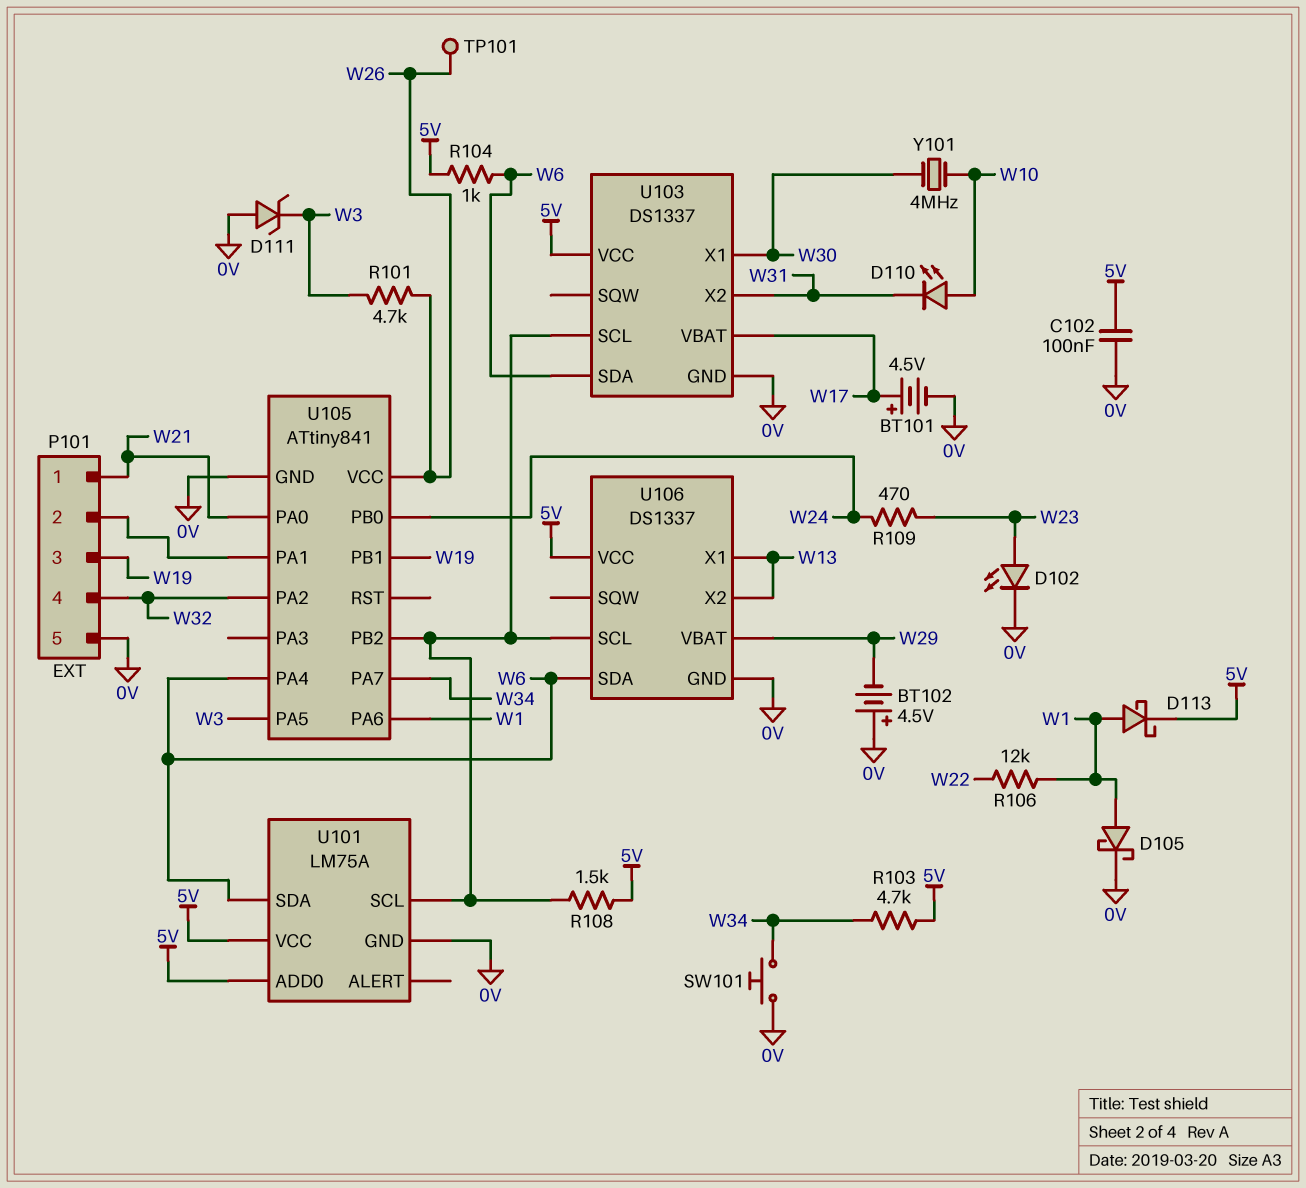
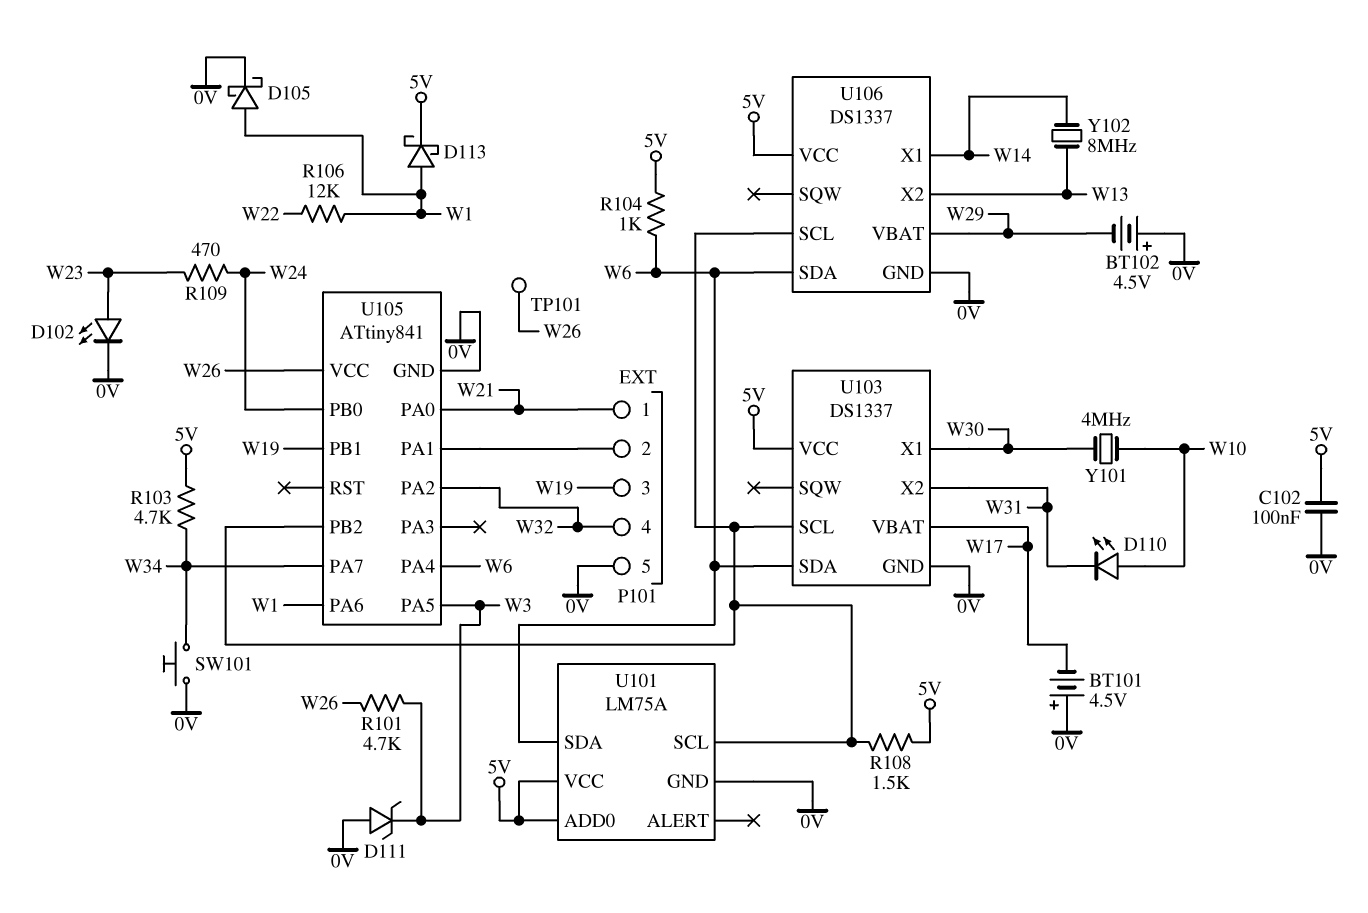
BT101: 4.5V (plus W17, minus 0V) -> 4.5V (plus 0V, minus W17)
U106 pin X1: W13 -> W14
Y102: none -> 8MHz (W13, W14)

